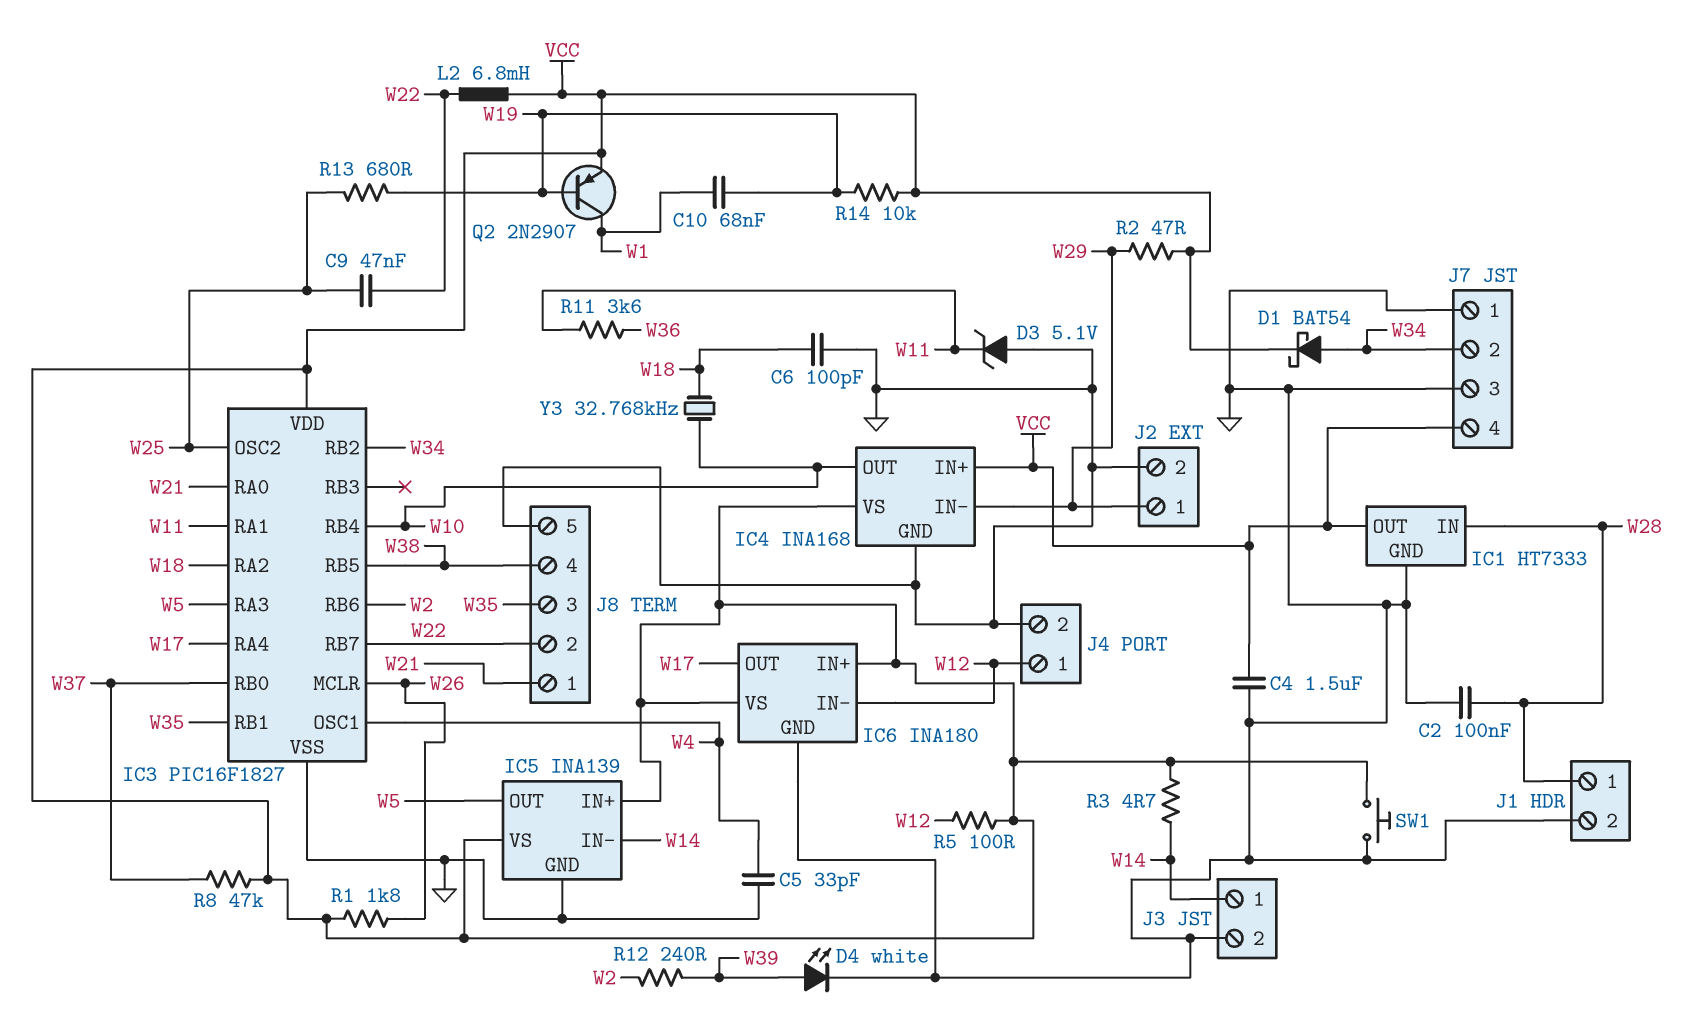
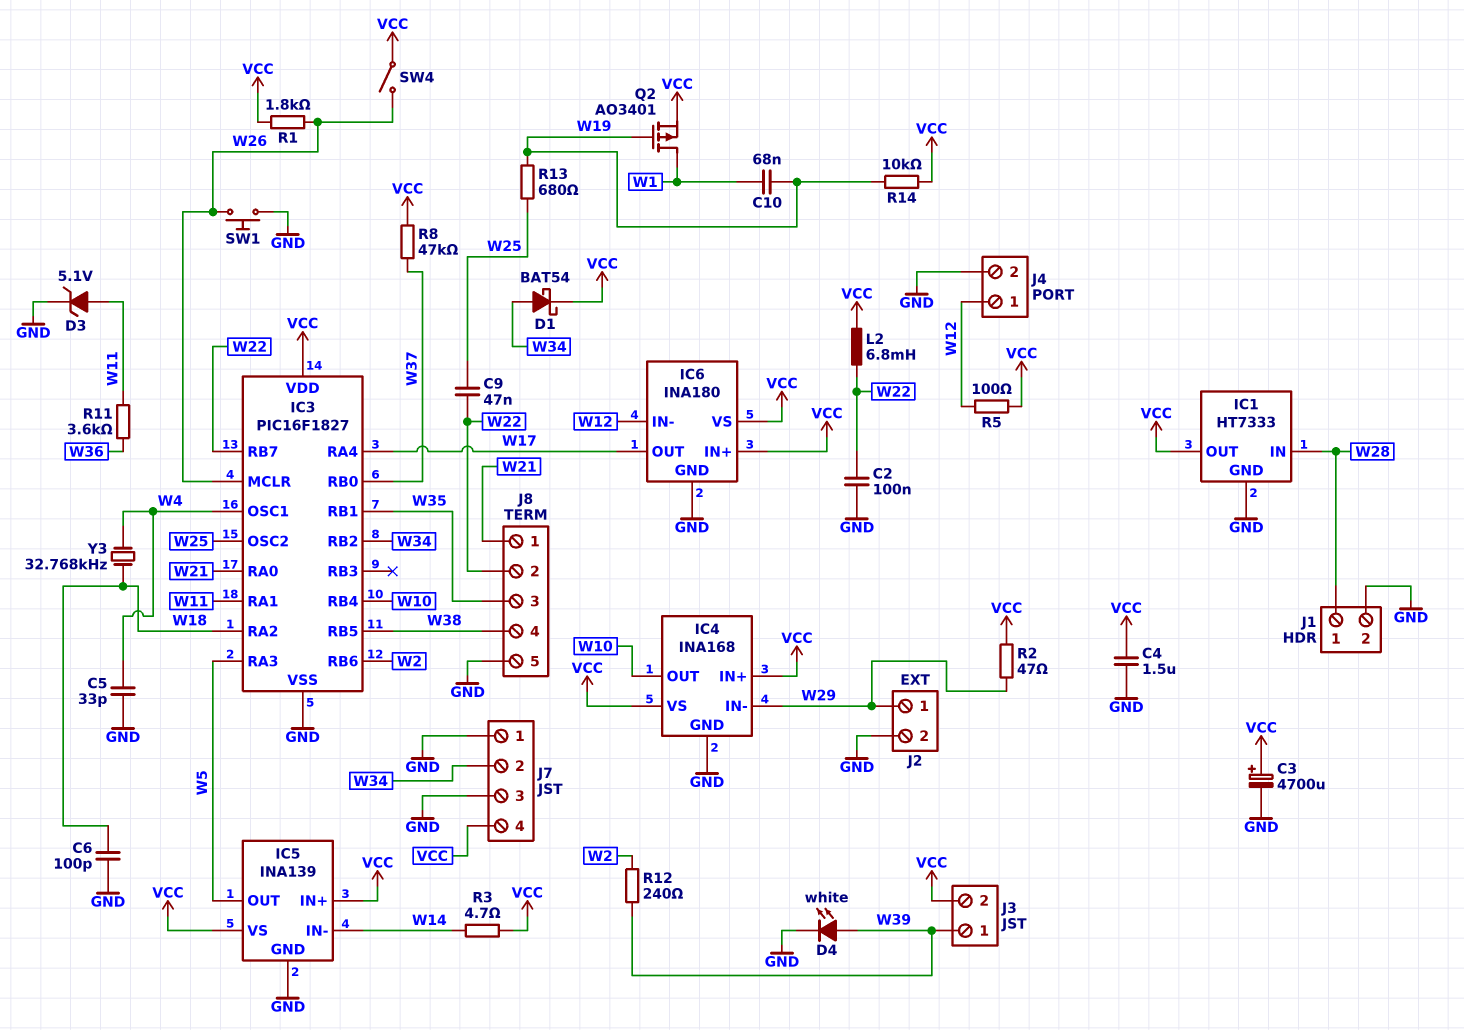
C2: 100nF (GND, W28) -> 100nF (GND, W22)
C3: none -> 4700uF (plus VCC, minus GND)
D3: zener 5.1V (A GND, K W11) -> zener 5.1V (A W11, K GND)
J3 pin 1: W14 -> W39
J3 pin 2: GND -> VCC
Q2: PNP 2N2907 (B W19, C W1, E VCC) -> PMOS AO3401 (G W19, D W1, S VCC)
SW1: button (GND, VCC) -> button (GND, W26)
SW4: none -> switch (VCC, W26)
Y3: 32.768kHz (W10, W18) -> 32.768kHz (W4, W18)

